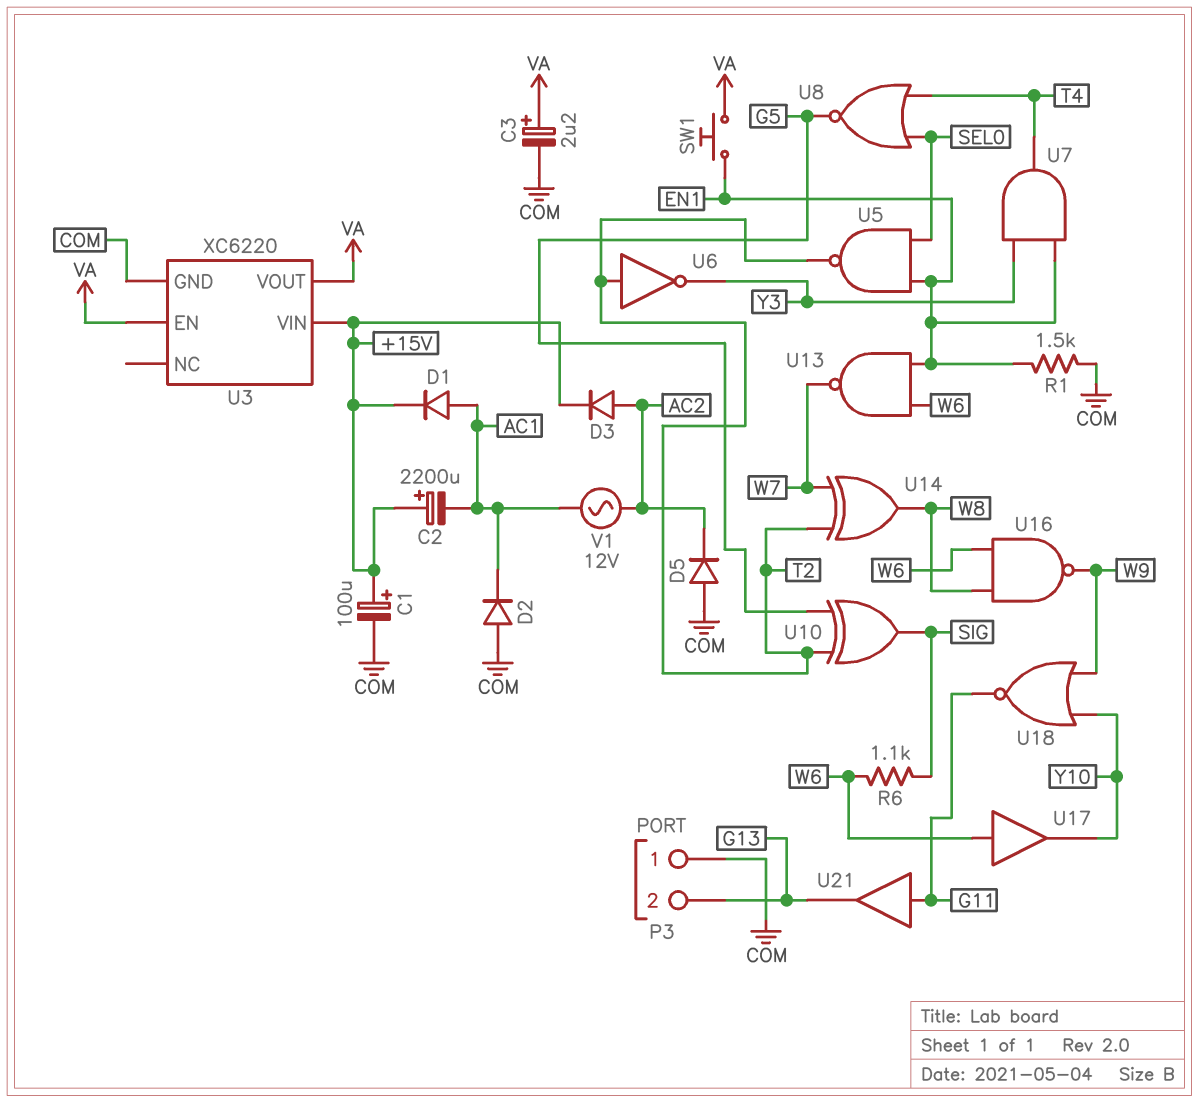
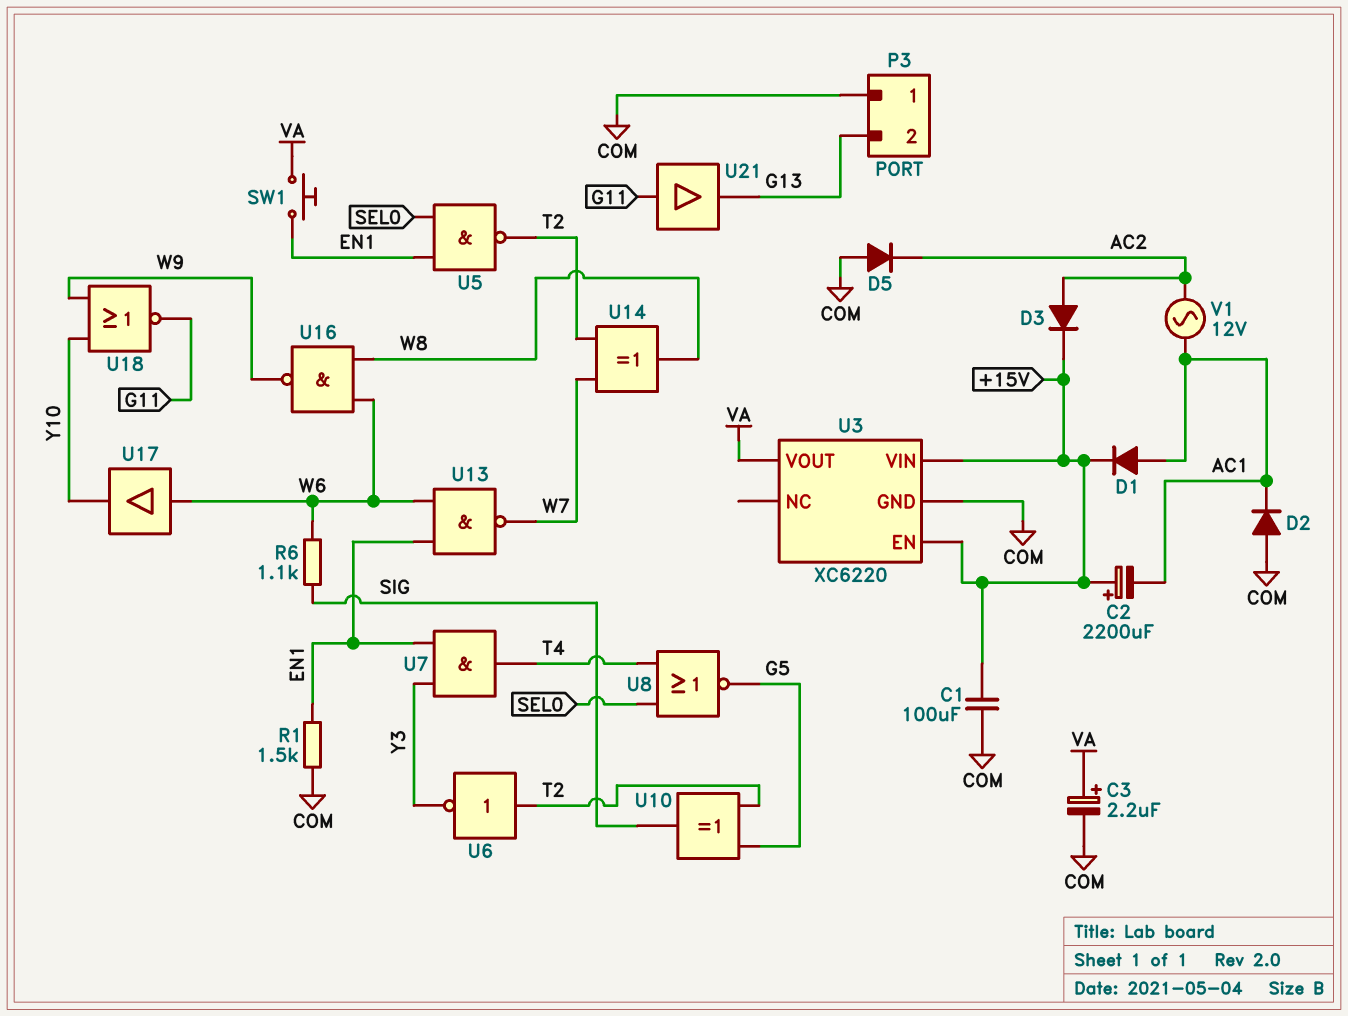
C1: 100uF (plus +15V, minus COM) -> 100uF (+15V, COM)
U3 pin EN: VA -> +15V

